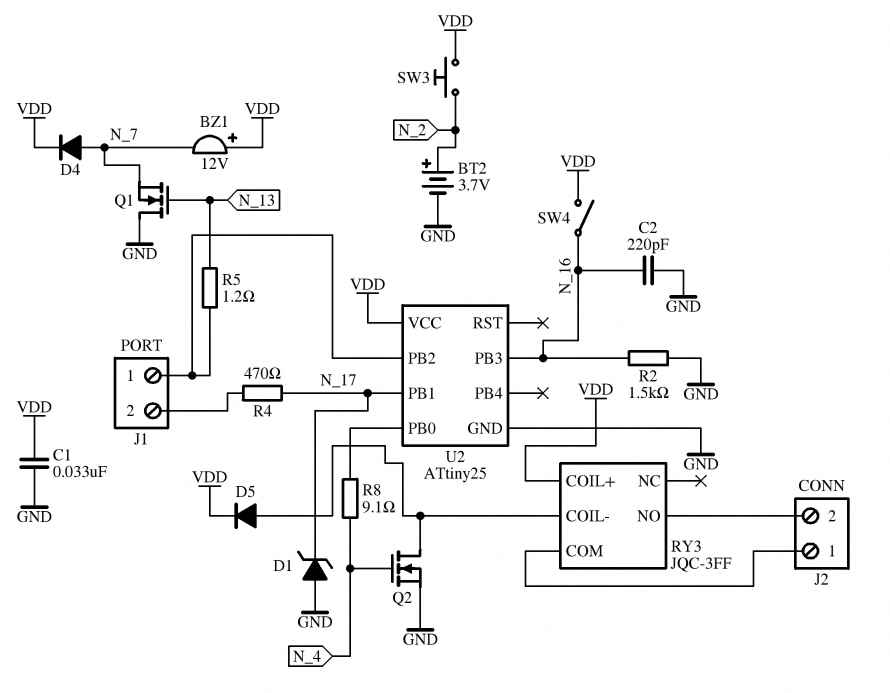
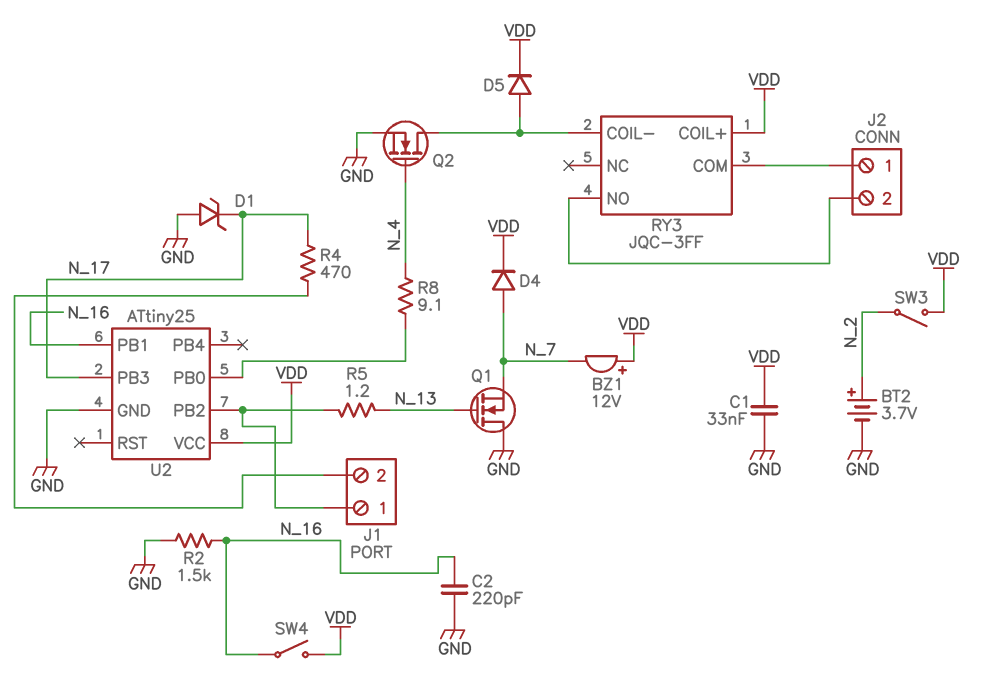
SW3: button (N_2, VDD) -> switch (N_2, VDD)
U2 pin PB1: N_17 -> N_16
U2 pin PB3: N_16 -> N_17

